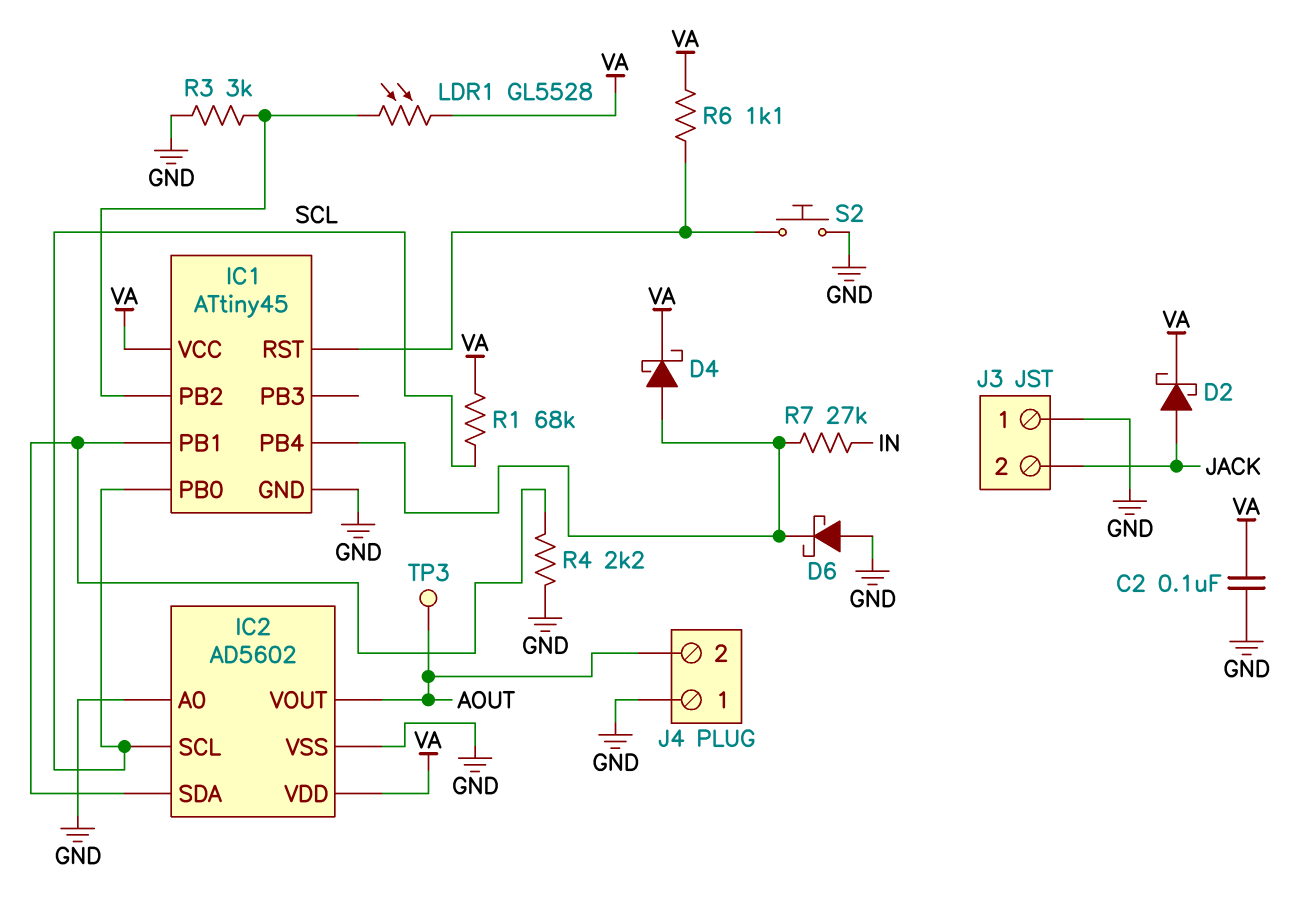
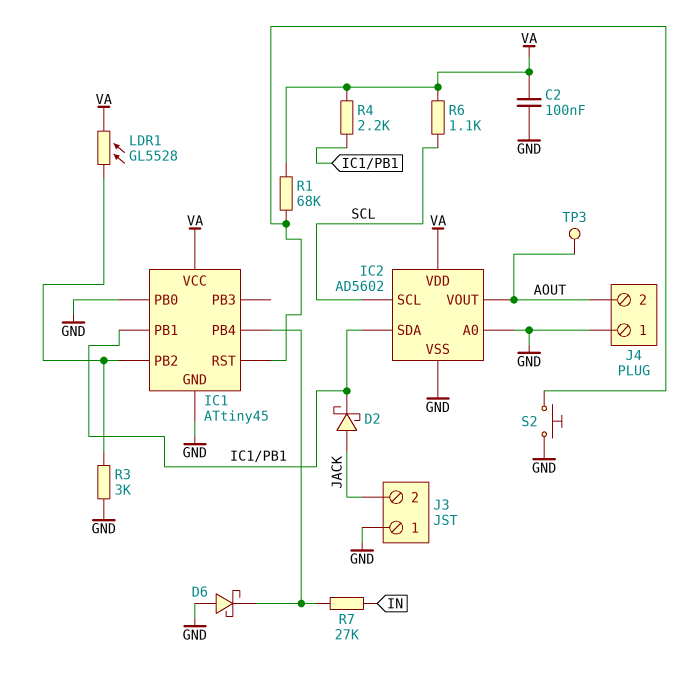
D2: schottky (A JACK, K VA) -> schottky (A JACK, K IC1/PB1)
D4: schottky (A IC1/PB4, K VA) -> none
IC1 pin PB0: SCL -> GND
R1: 68k (SCL, VA) -> 68k (IC1/RST, VA)
R4: 2.2k (GND, IC1/PB1) -> 2.2k (IC1/PB1, VA)
R6: 1.1k (IC1/RST, VA) -> 1.1k (SCL, VA)

